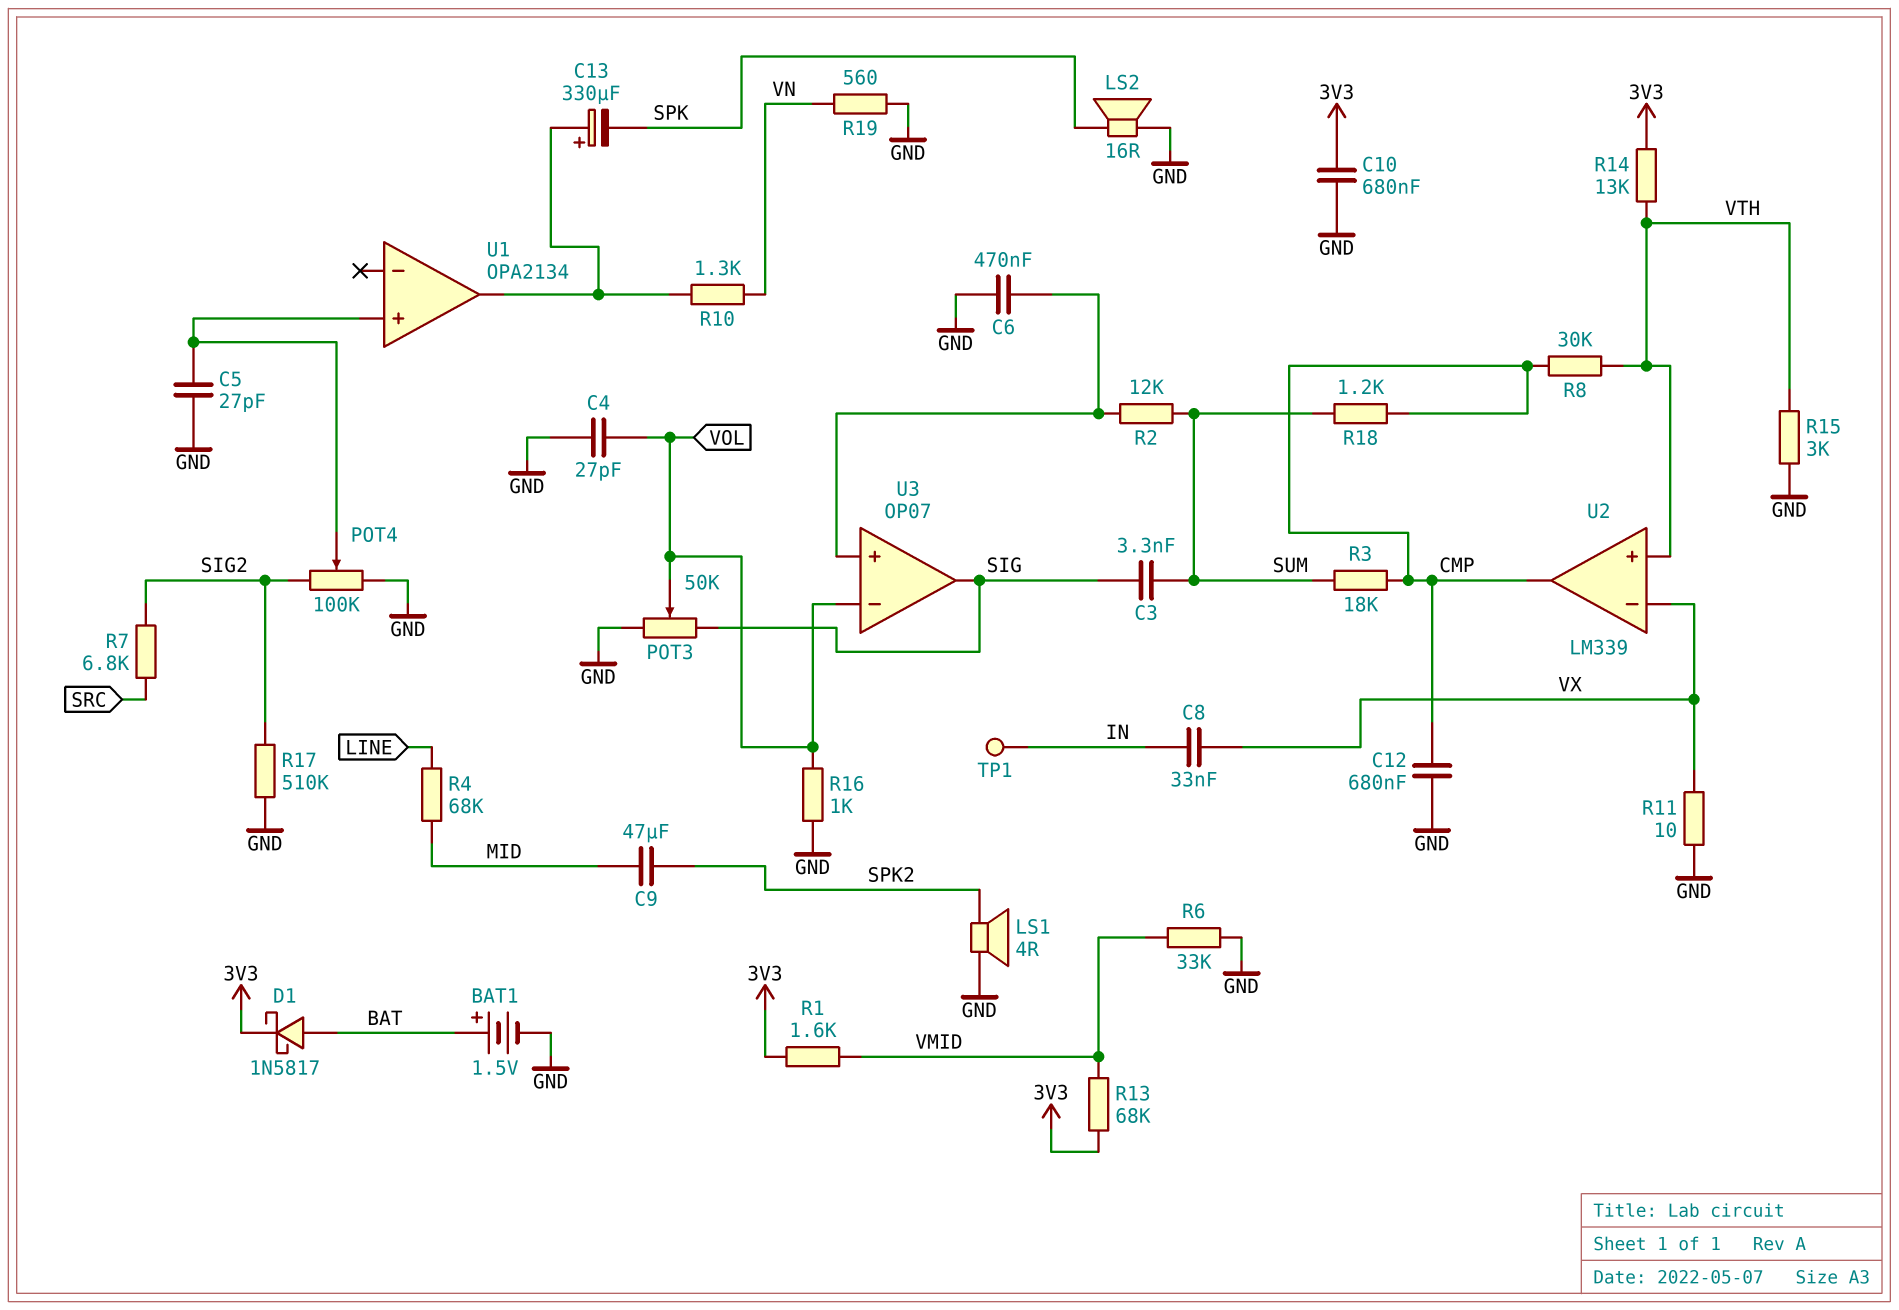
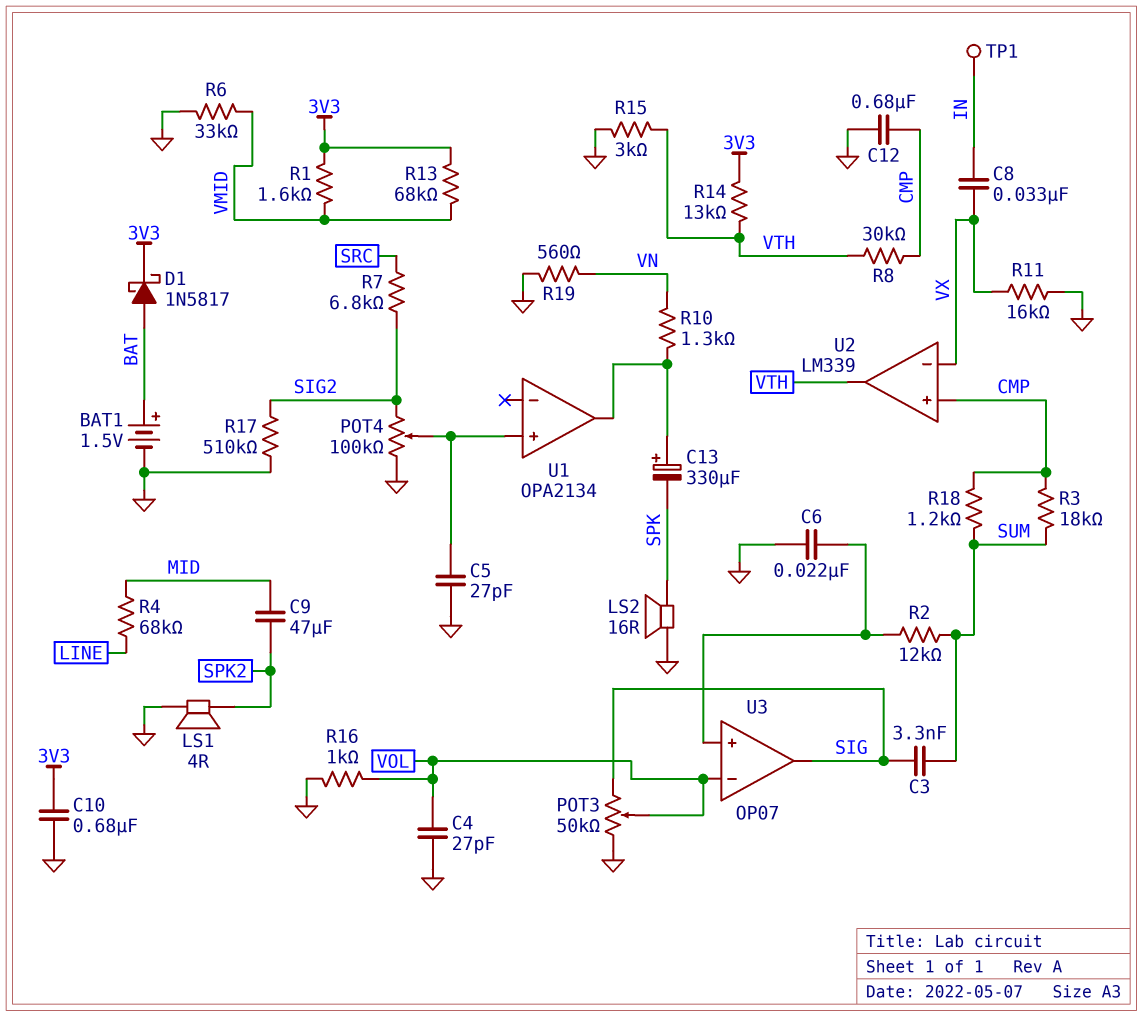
C6: 470nF (GND, U3/in+) -> 22nF (GND, U3/in+)
R11: 10 (GND, VX) -> 16k (GND, VX)
U2 pin in+: VTH -> CMP
U2 pin out: CMP -> VTH

